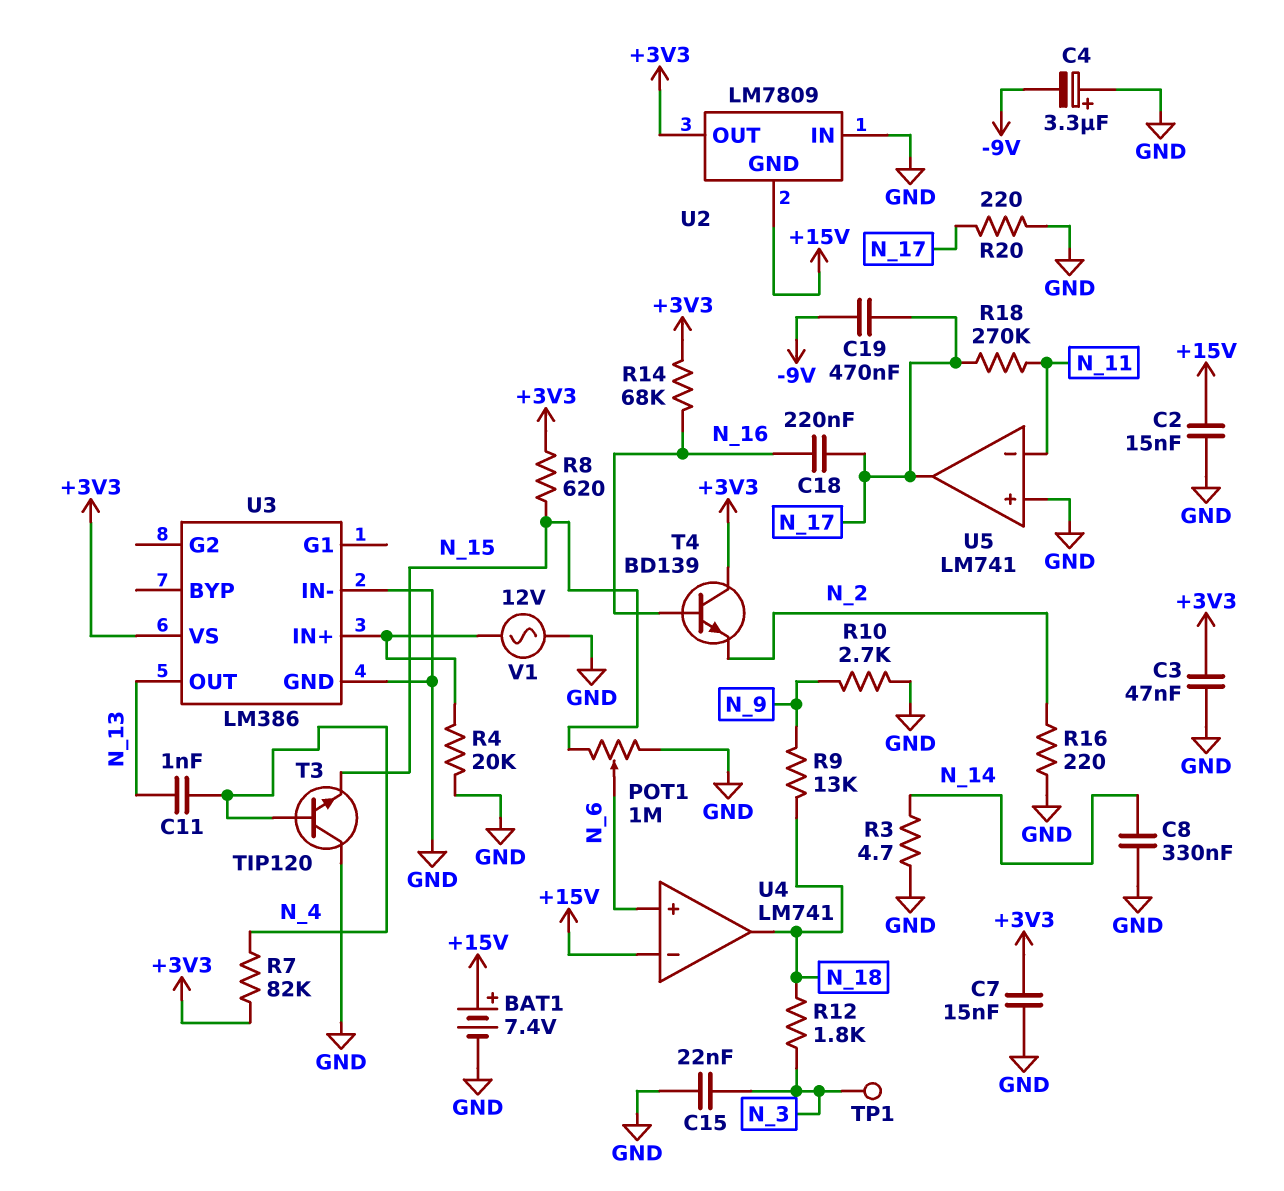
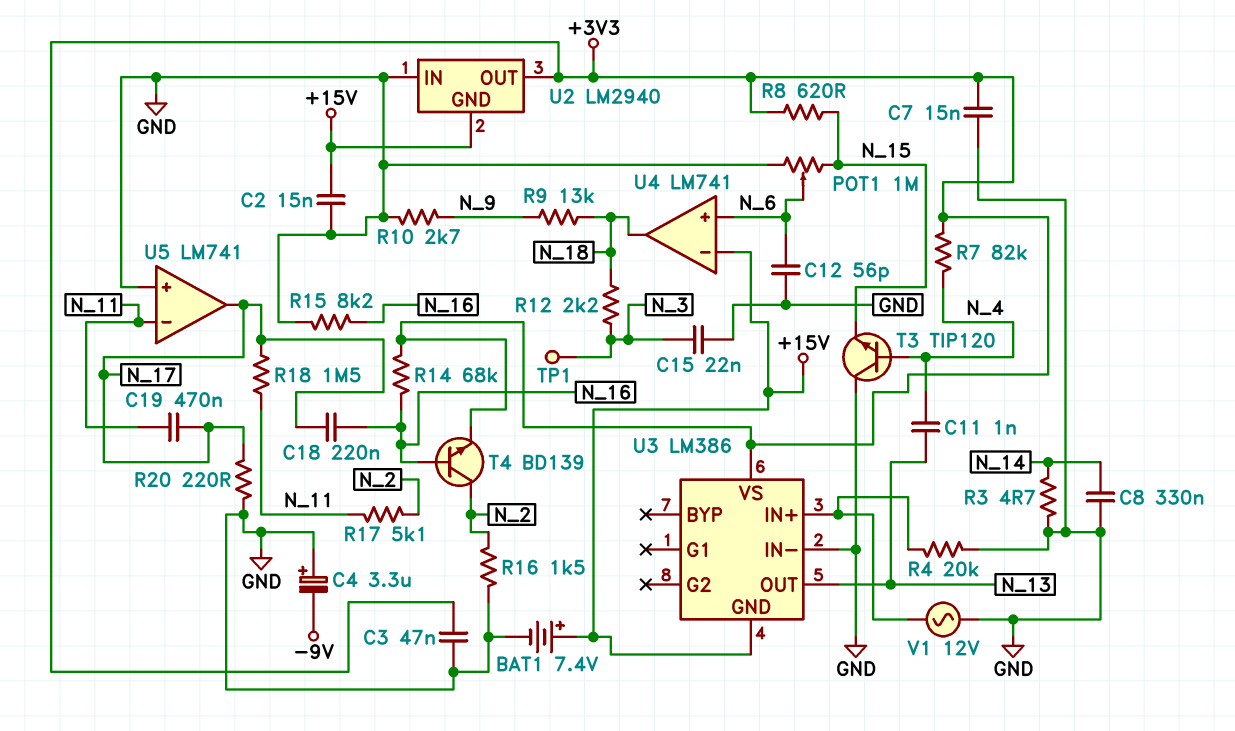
C12: none -> 56pF (GND, N_6)
C19: 470nF (-9V, N_17) -> 470nF (N_11, N_17)
R12: 1.8k (N_3, N_18) -> 2.2k (N_3, N_18)
R15: none -> 8.2k (GND, N_16)
R16: 220 (GND, N_2) -> 1.5k (GND, N_2)
R17: none -> 5.1k (N_2, N_11)
R18: 270k (N_11, N_17) -> 1.5M (N_11, N_17)
T4: NPN BD139 (B N_16, C +3V3, E N_2) -> NPN BD139 (B N_16, C N_2, E +3V3)
U2: LM7809 -> LM2940
U3 pin GND: GND -> +15V

